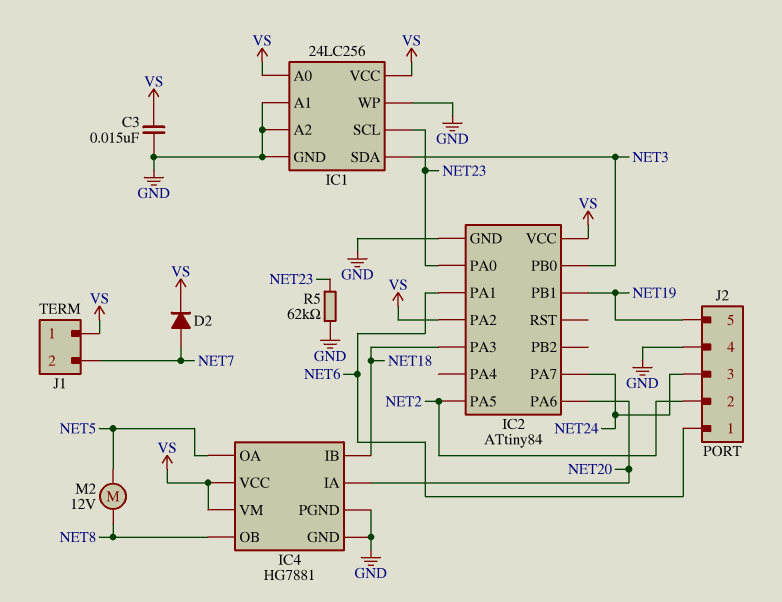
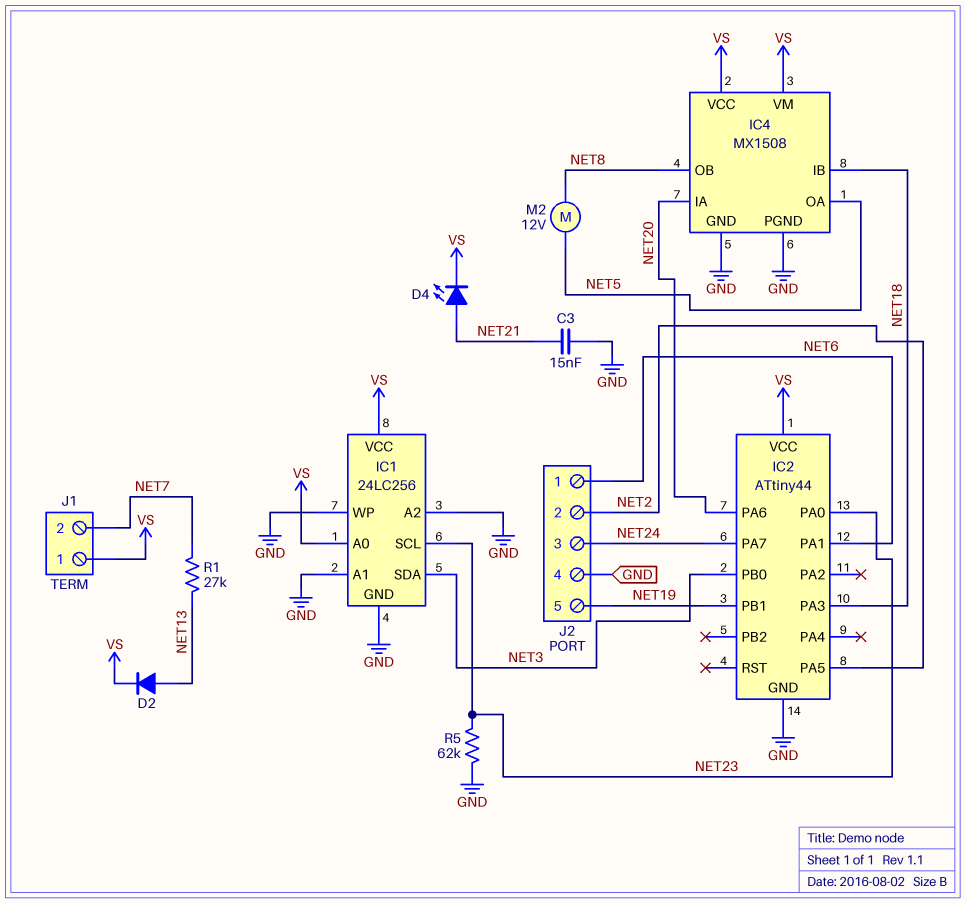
C3: 15nF (GND, VS) -> 15nF (GND, NET21)
D2: diode (A NET7, K VS) -> diode (A NET13, K VS)
D4: none -> LED (A NET21, K VS)
IC2: ATtiny84 -> ATtiny44
IC2 pin PA2: VS -> none
IC4: HG7881 -> MX1508
R1: none -> 27k (NET7, NET13)

